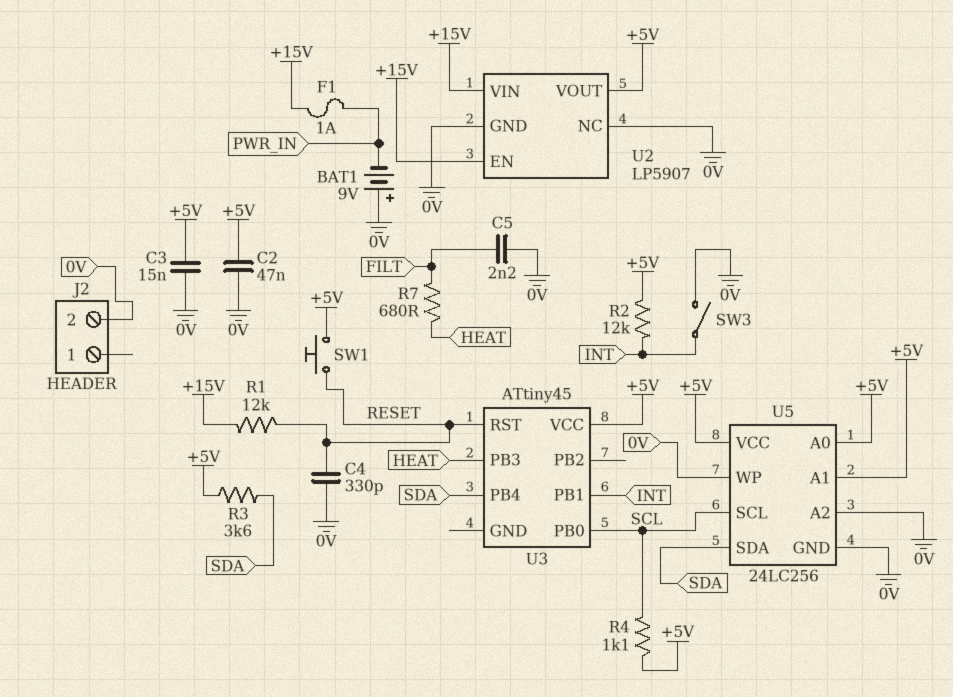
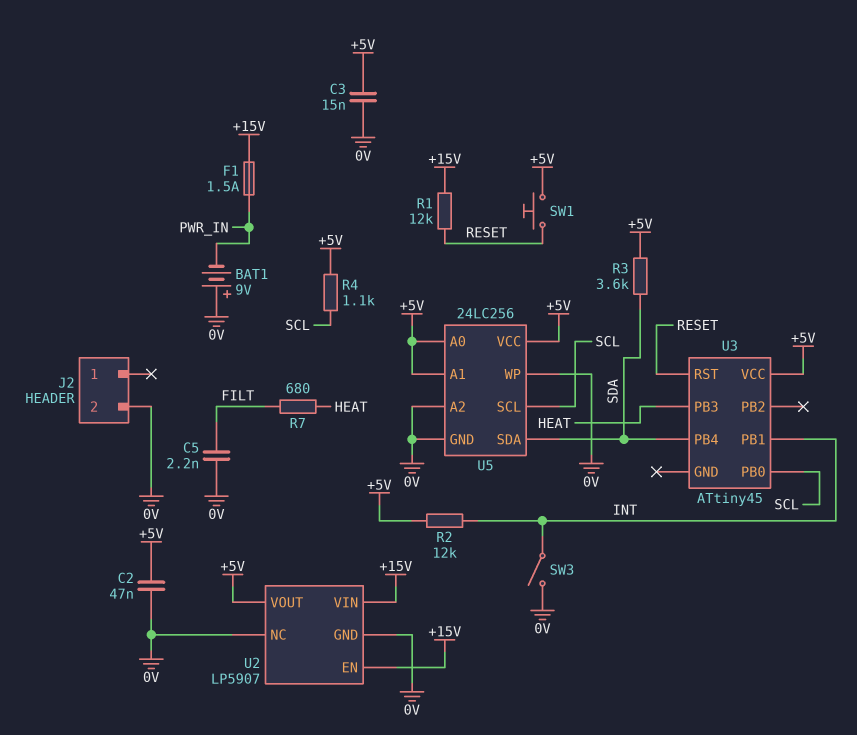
C4: 330pF (0V, RESET) -> none
F1: 1A (+15V, PWR_IN) -> 1.5A (+15V, PWR_IN)

